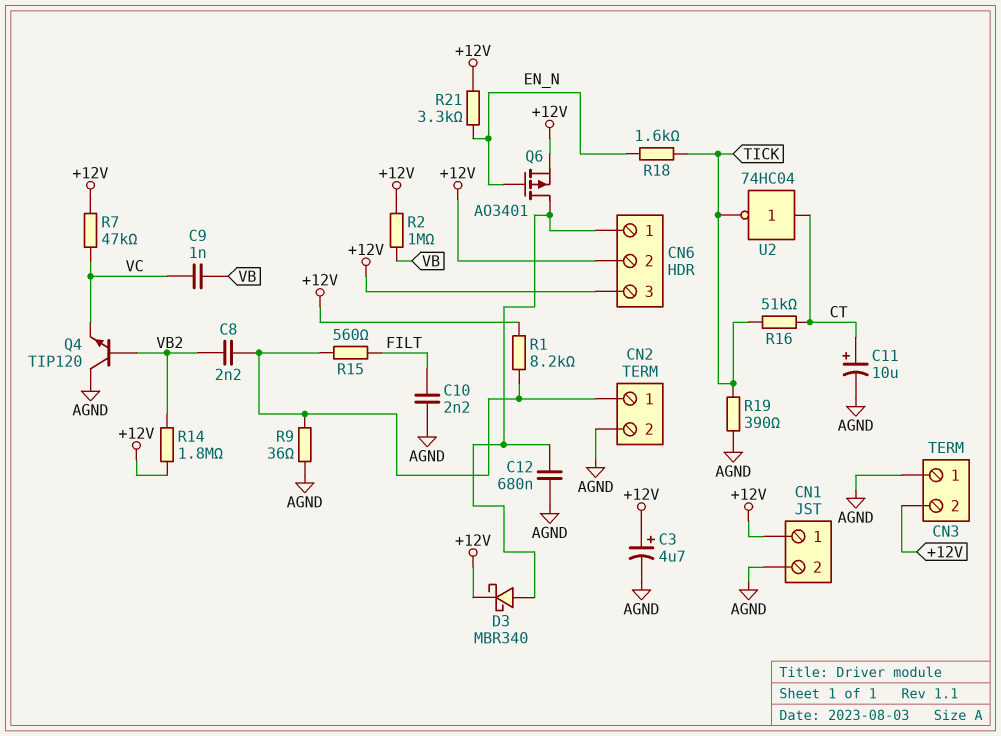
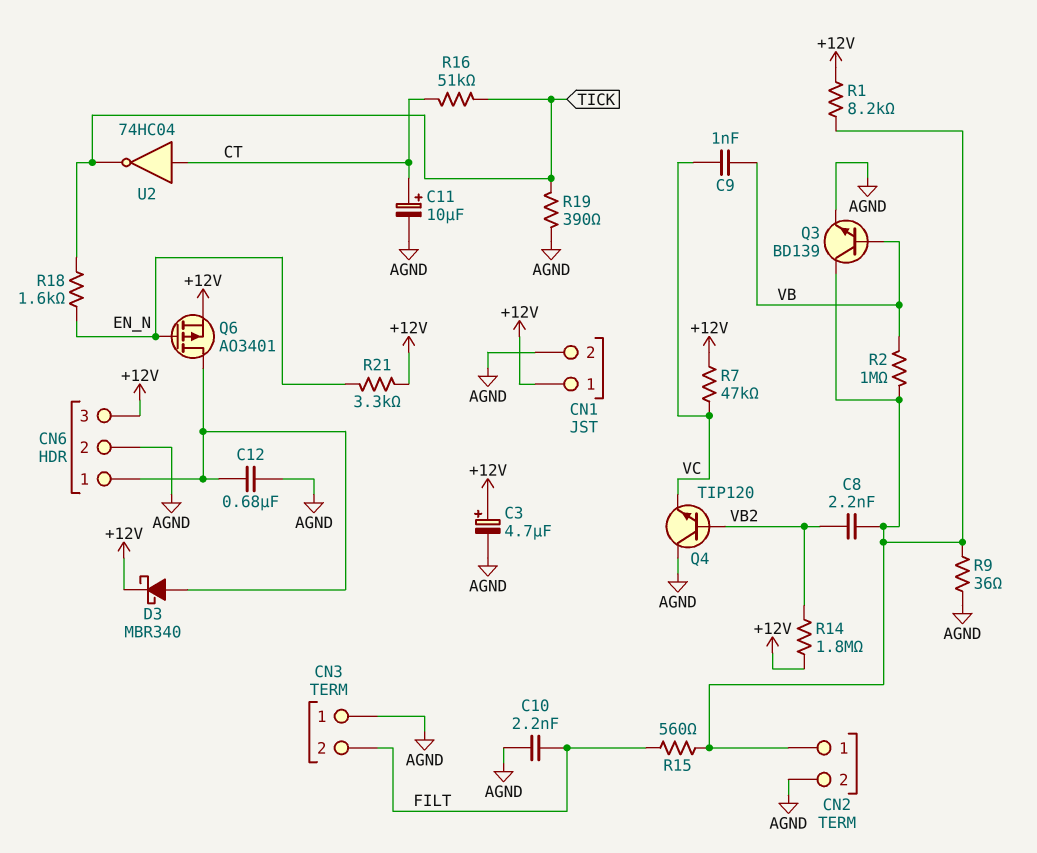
CN3 pin 2: +12V -> FILT
CN6 pin 2: +12V -> AGND
Q3: none -> NPN BD139 (B VB, C CN2/1, E AGND)
R2: 1M (+12V, VB) -> 1M (CN2/1, VB)

